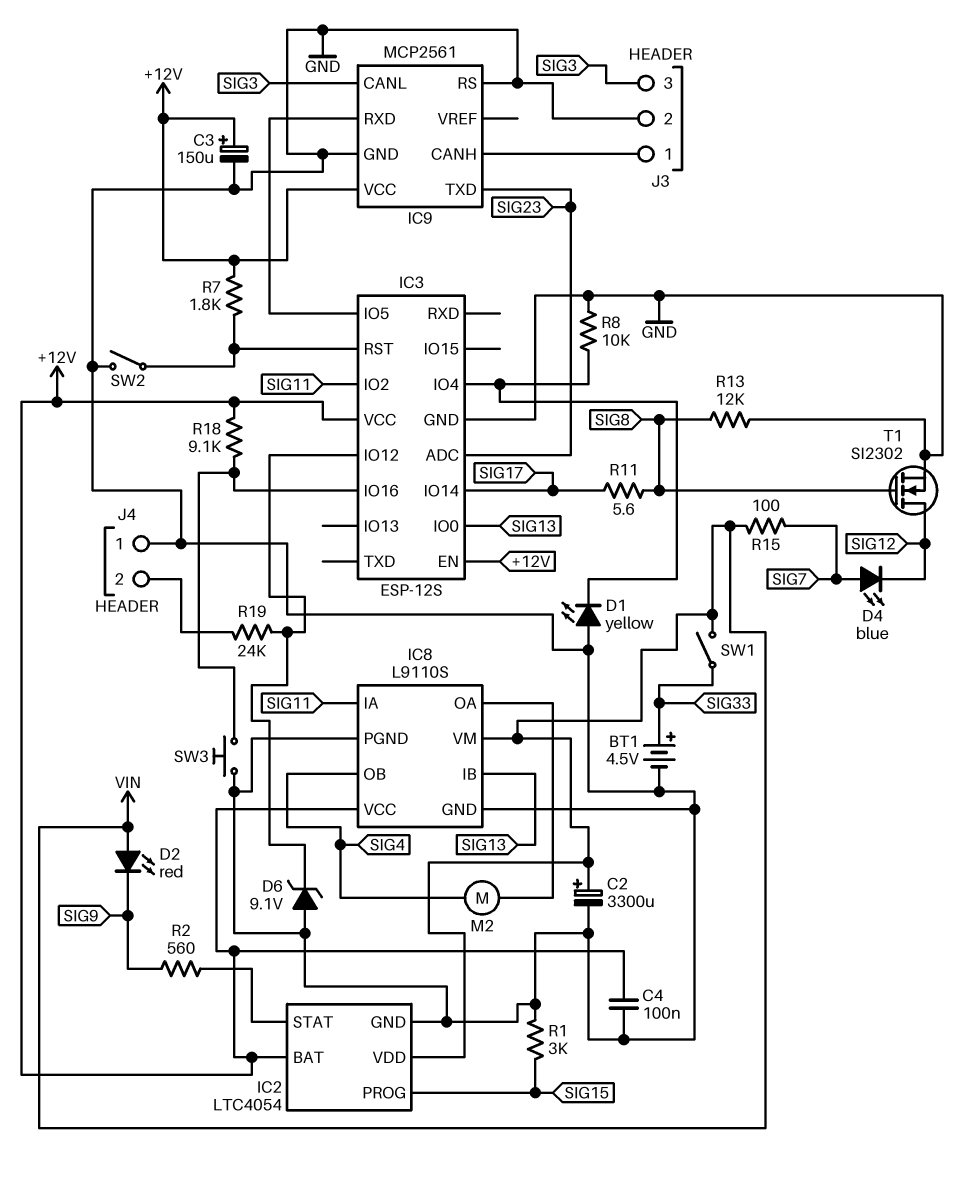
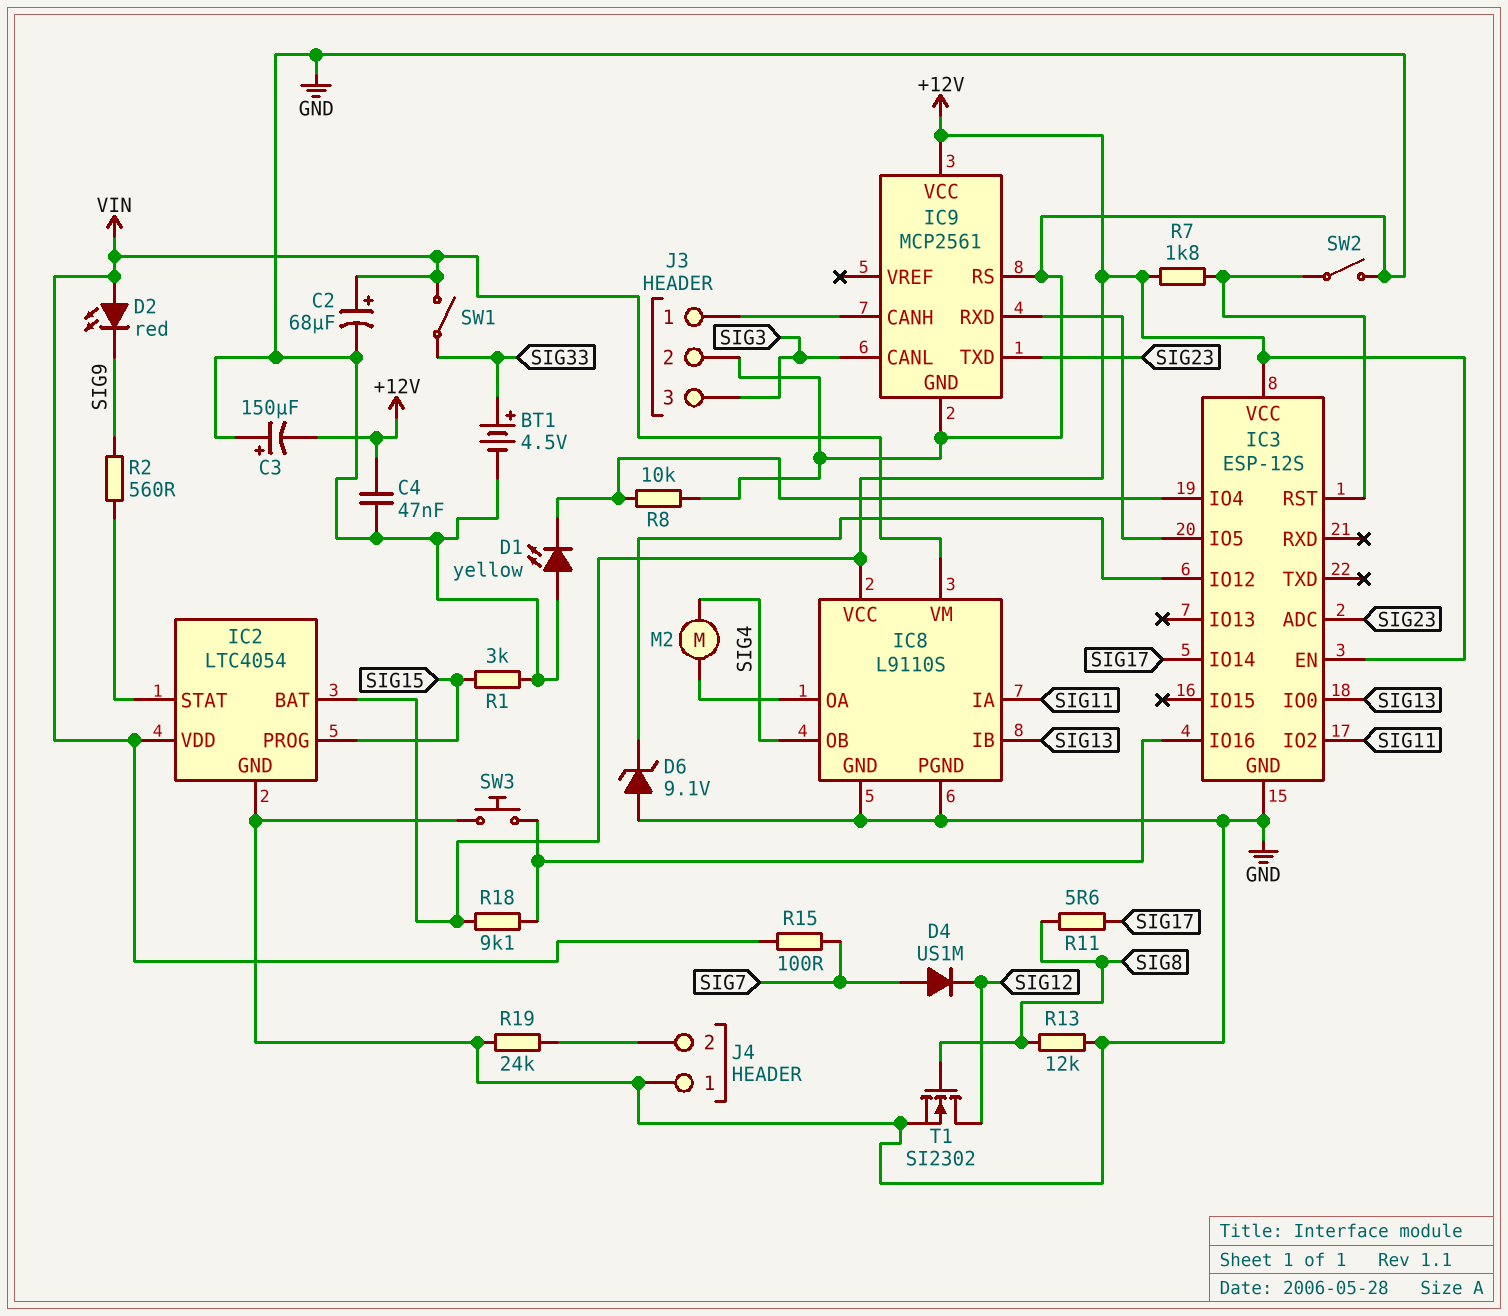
C2: 3300uF (plus VIN, minus GND) -> 68uF (plus VIN, minus GND)
C3: 150uF (plus +12V, minus GND) -> 150uF (plus GND, minus +12V)
C4: 100nF (+12V, GND) -> 47nF (+12V, GND)
D4: LED blue (A SIG7, K SIG12) -> diode US1M (A SIG7, K SIG12)
R19: 24k (IC3/IO12, J4/2) -> 24k (GND, J4/2)

